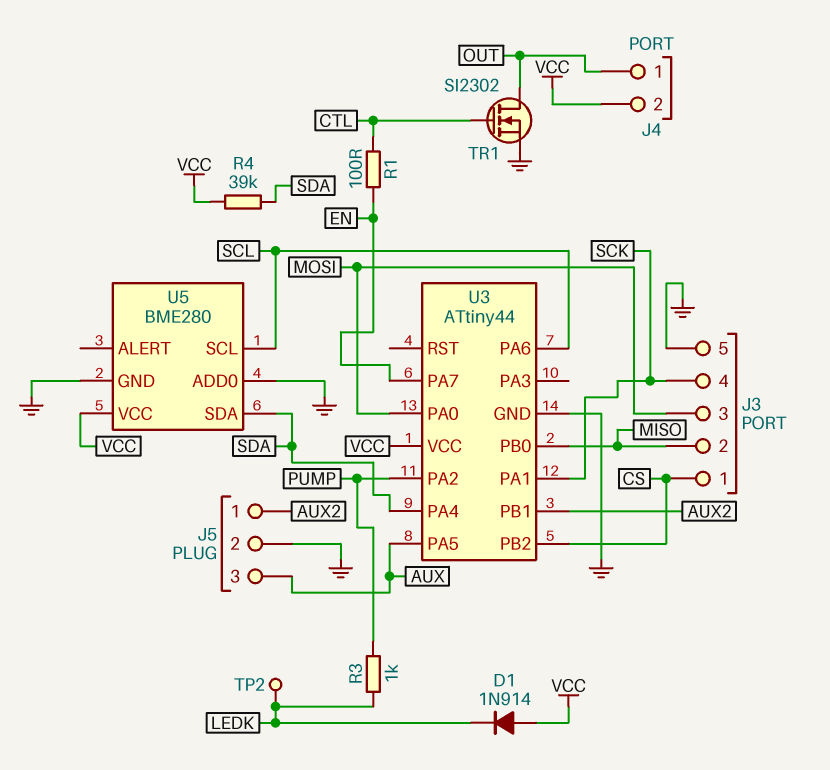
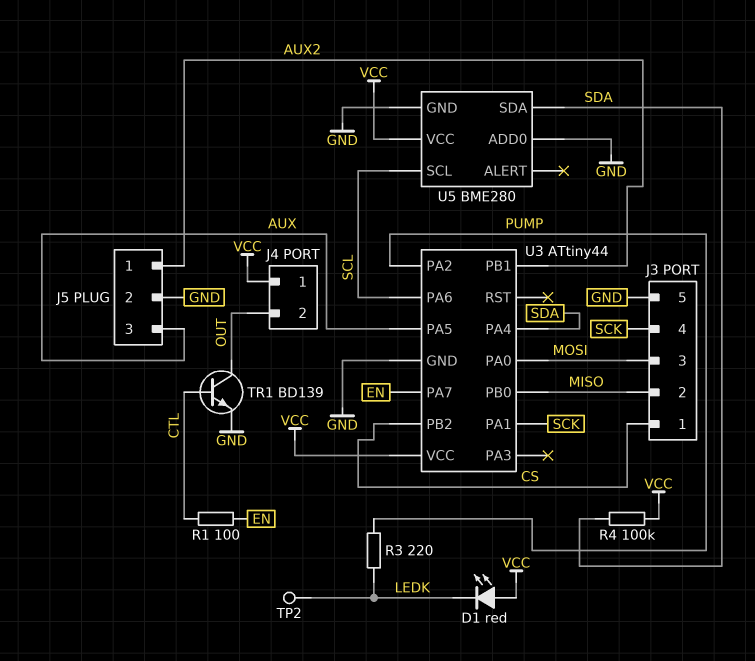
D1: diode 1N914 (A VCC, K LEDK) -> LED red (A VCC, K LEDK)
J4 pin 1: OUT -> VCC
J4 pin 2: VCC -> OUT
R3: 1k (LEDK, PUMP) -> 220 (LEDK, PUMP)
R4: 39k (SDA, VCC) -> 100k (SDA, VCC)
TR1: NMOS SI2302 (G CTL, D OUT, S GND) -> NPN BD139 (B CTL, C OUT, E GND)

